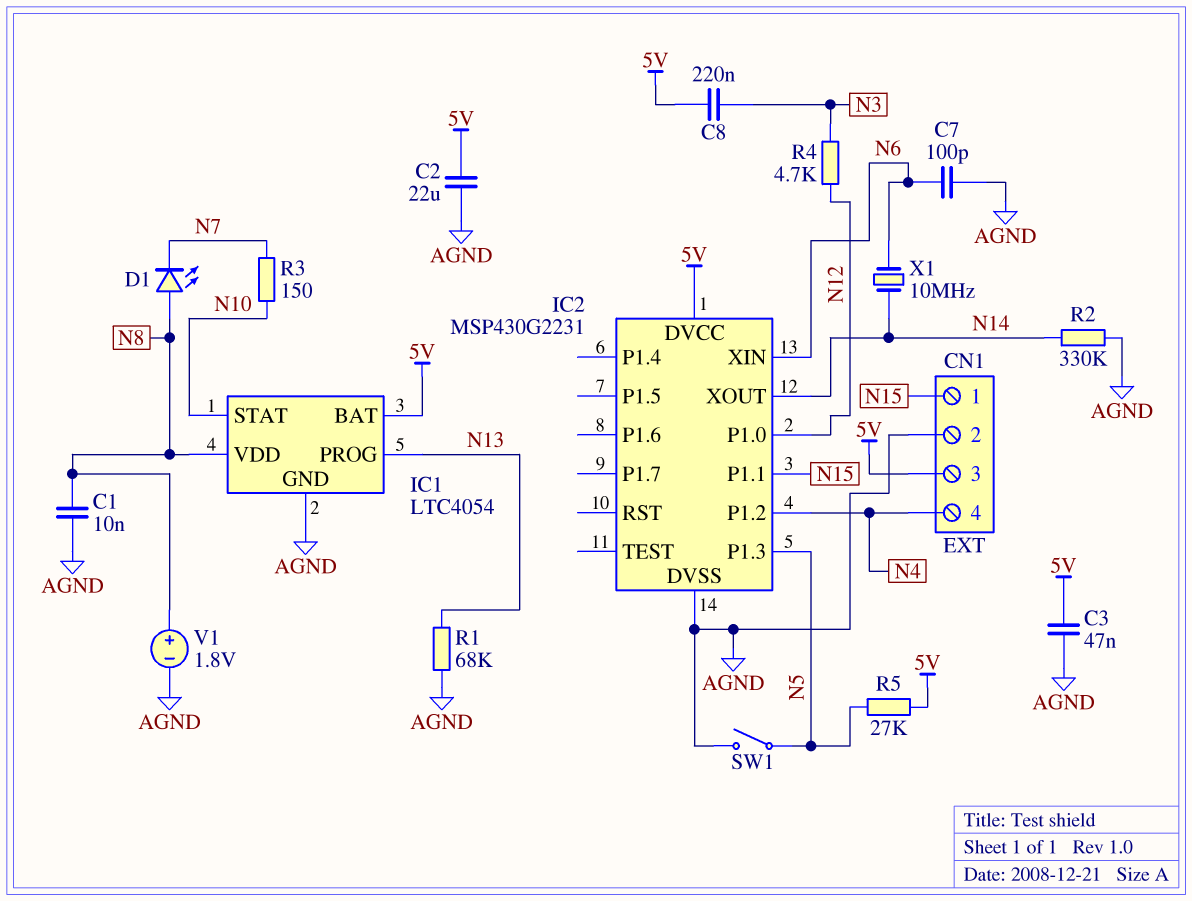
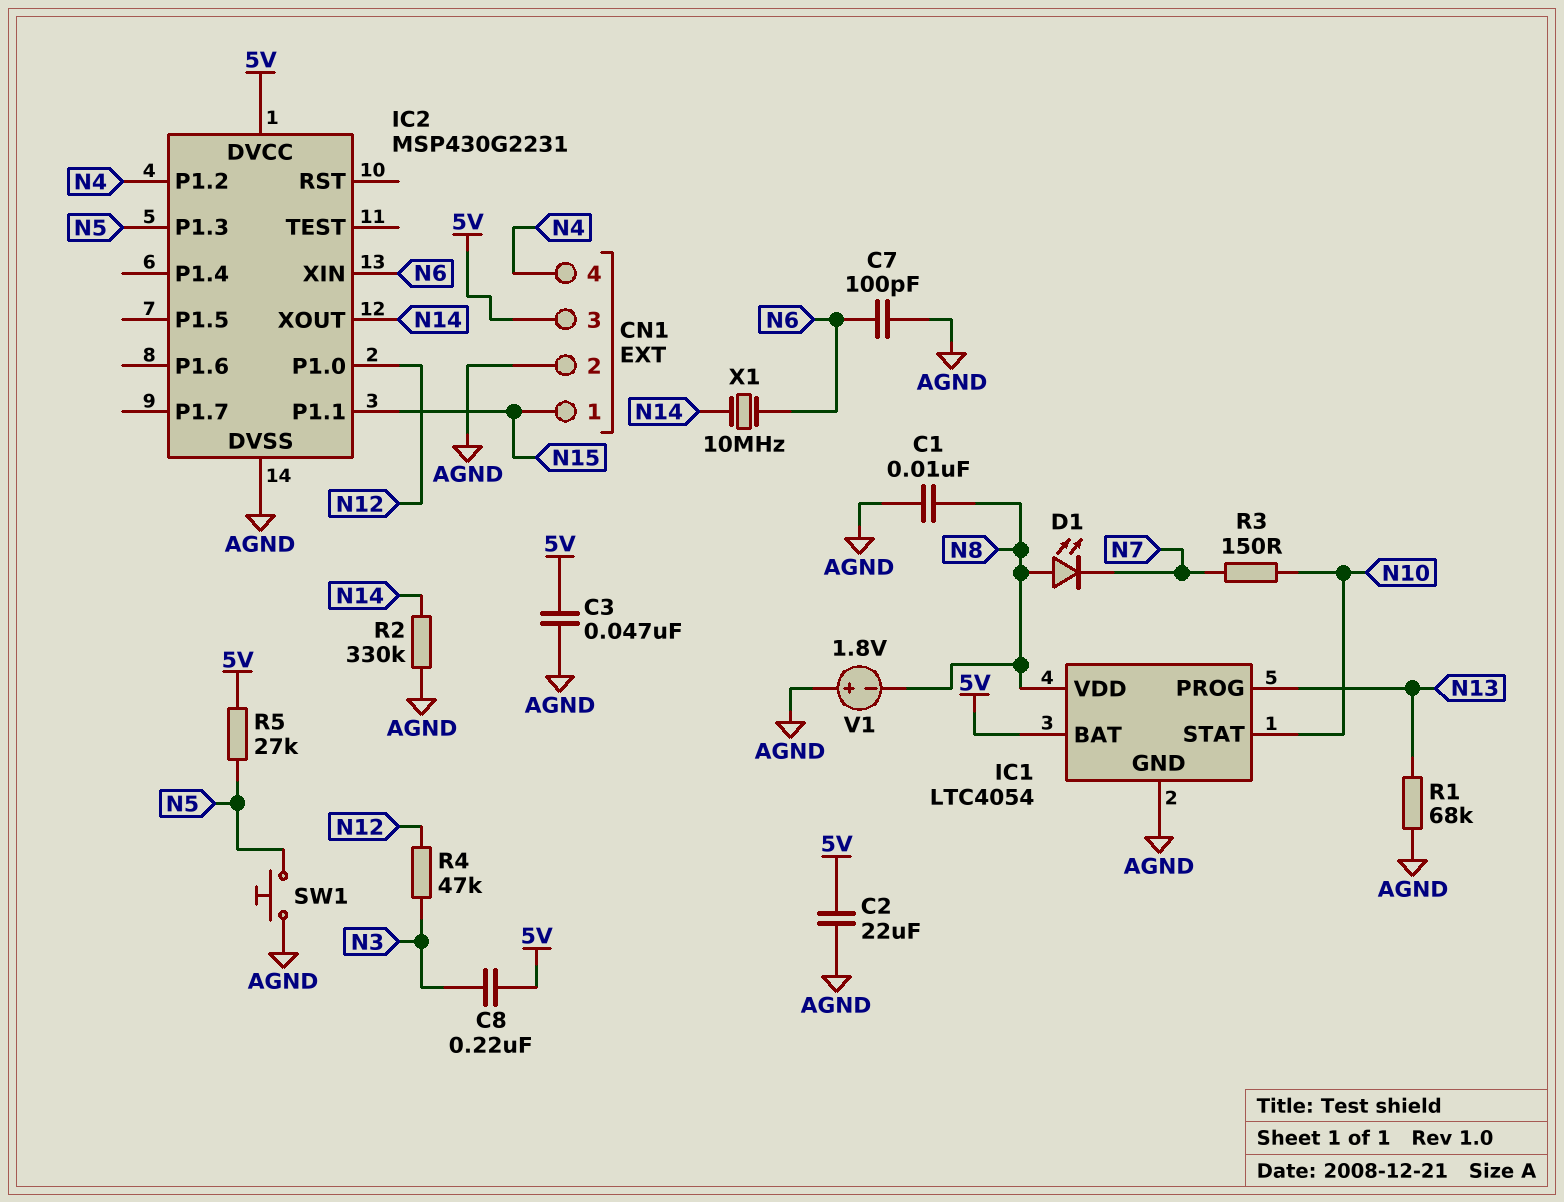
R4: 4.7k (N3, N12) -> 47k (N3, N12)
SW1: switch (AGND, N5) -> button (AGND, N5)
V1: 1.8V (plus N8, minus AGND) -> 1.8V (plus AGND, minus N8)

